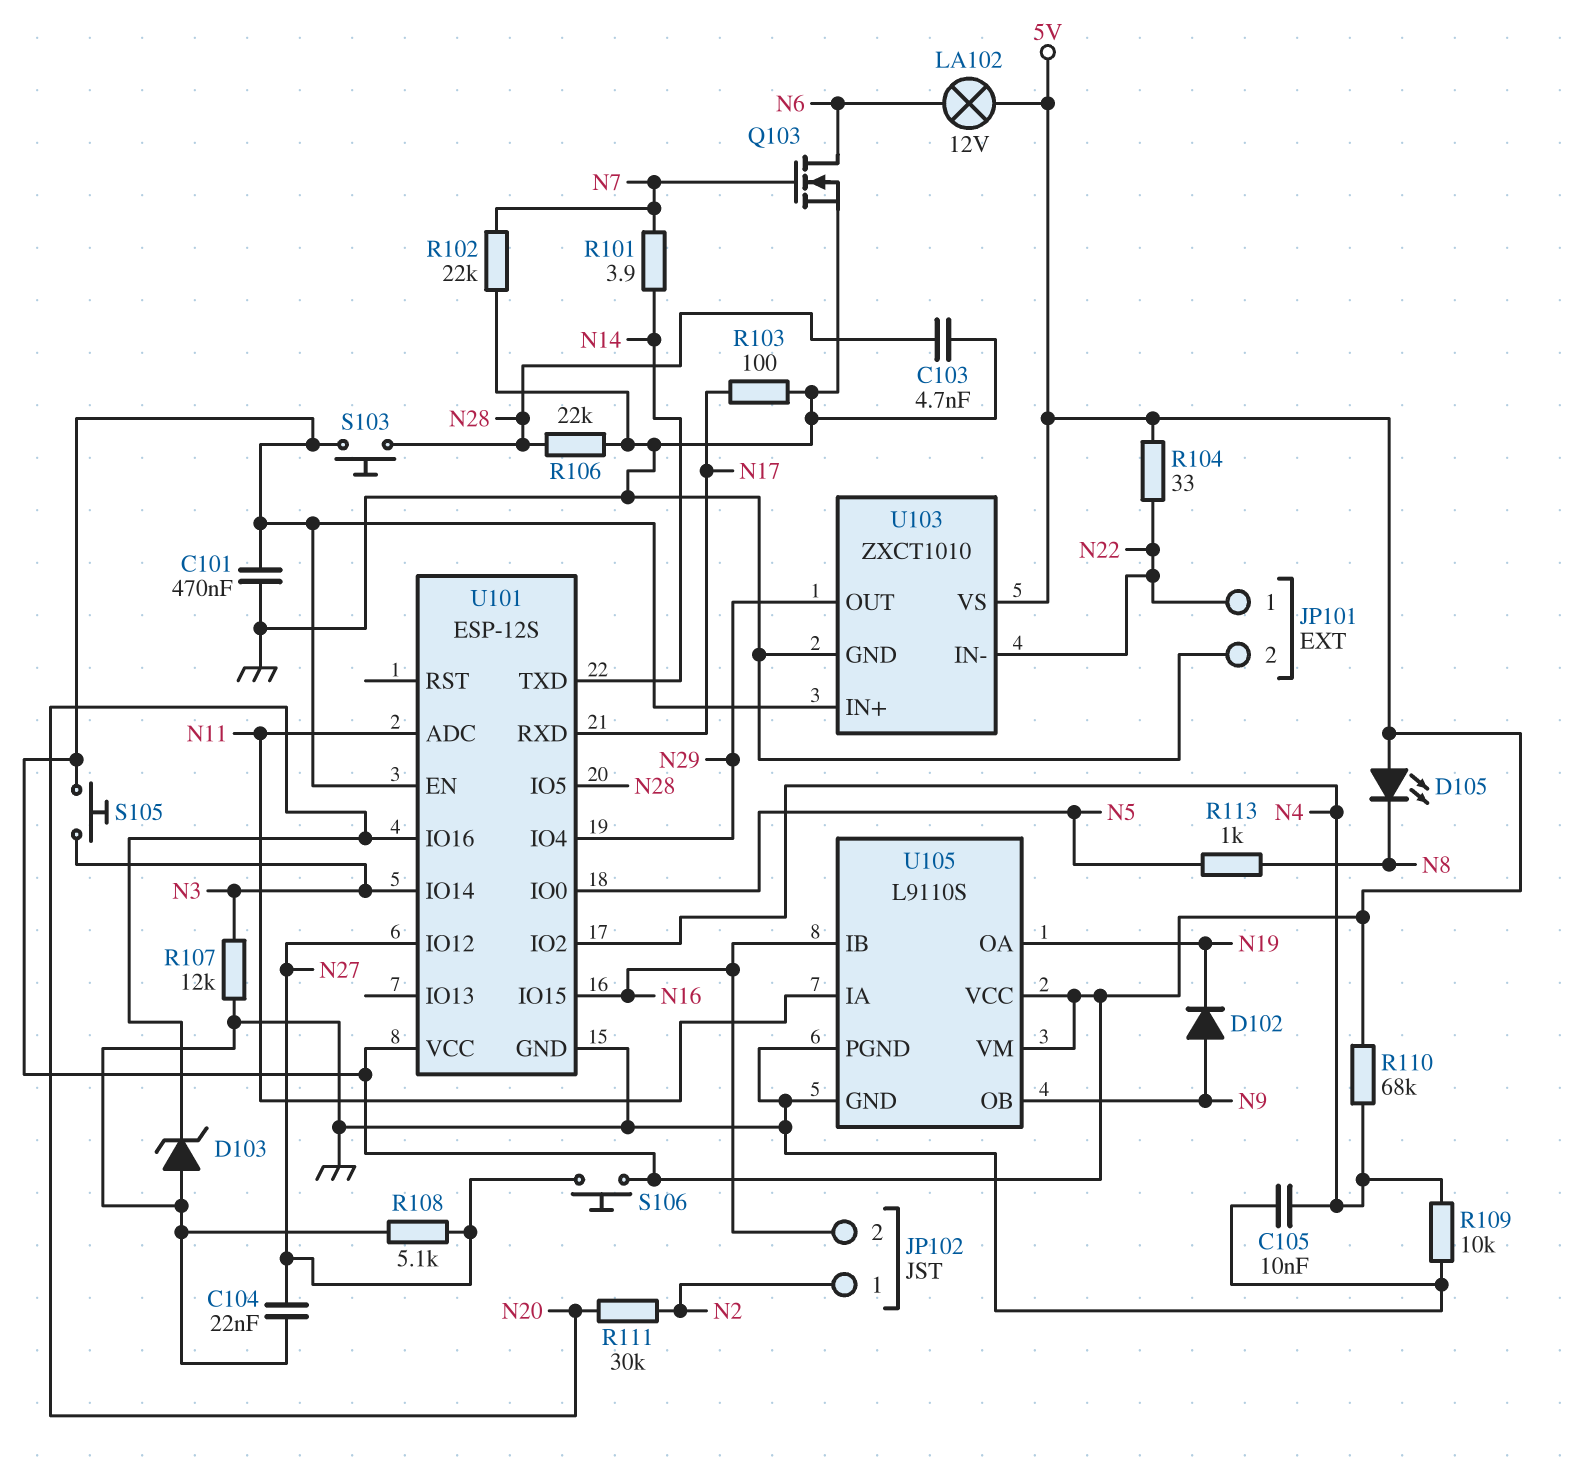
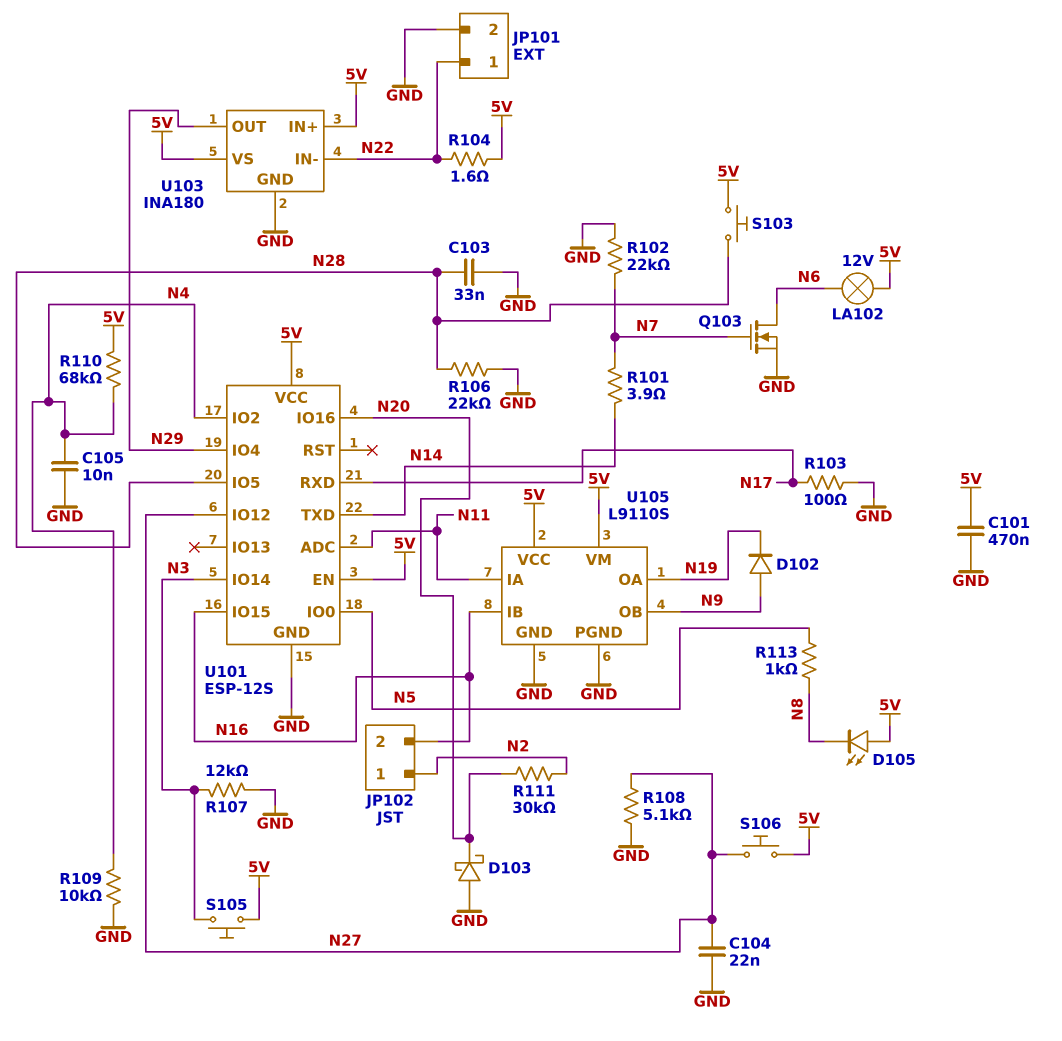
C103: 4.7nF (GND, N28) -> 33nF (GND, N28)
D103: zener (A GND, K N20) -> schottky (A GND, K N20)
R104: 33 (5V, N22) -> 1.6 (5V, N22)
U103: ZXCT1010 -> INA180

